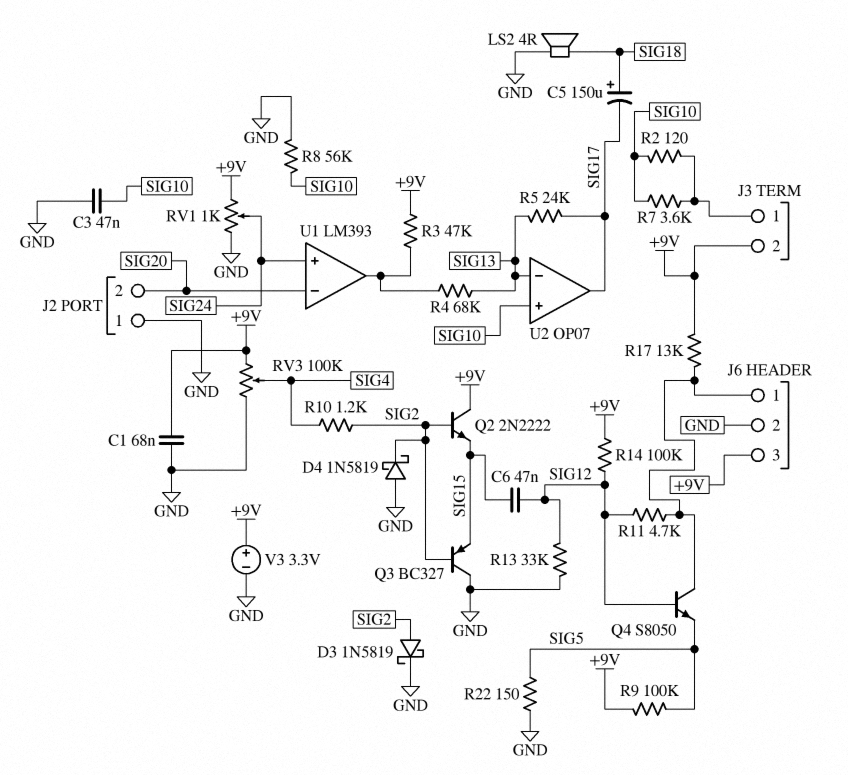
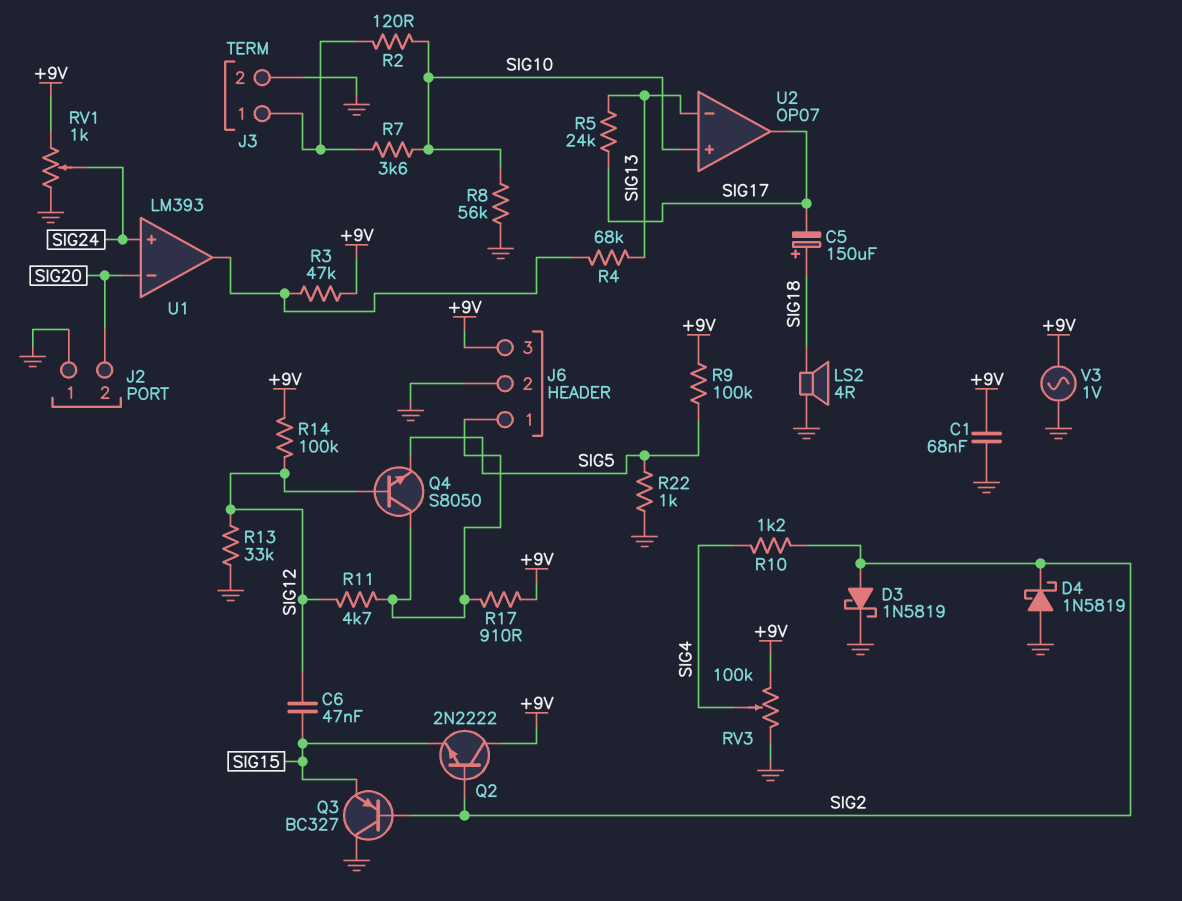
C3: 47nF (GND, SIG10) -> none
J3 pin 2: +9V -> GND
R17: 13k (+9V, J6/1) -> 910 (+9V, J6/1)
R22: 150 (GND, SIG5) -> 1k (GND, SIG5)
V3: 3.3V (plus +9V, minus GND) -> AC 1V (+9V, GND)

